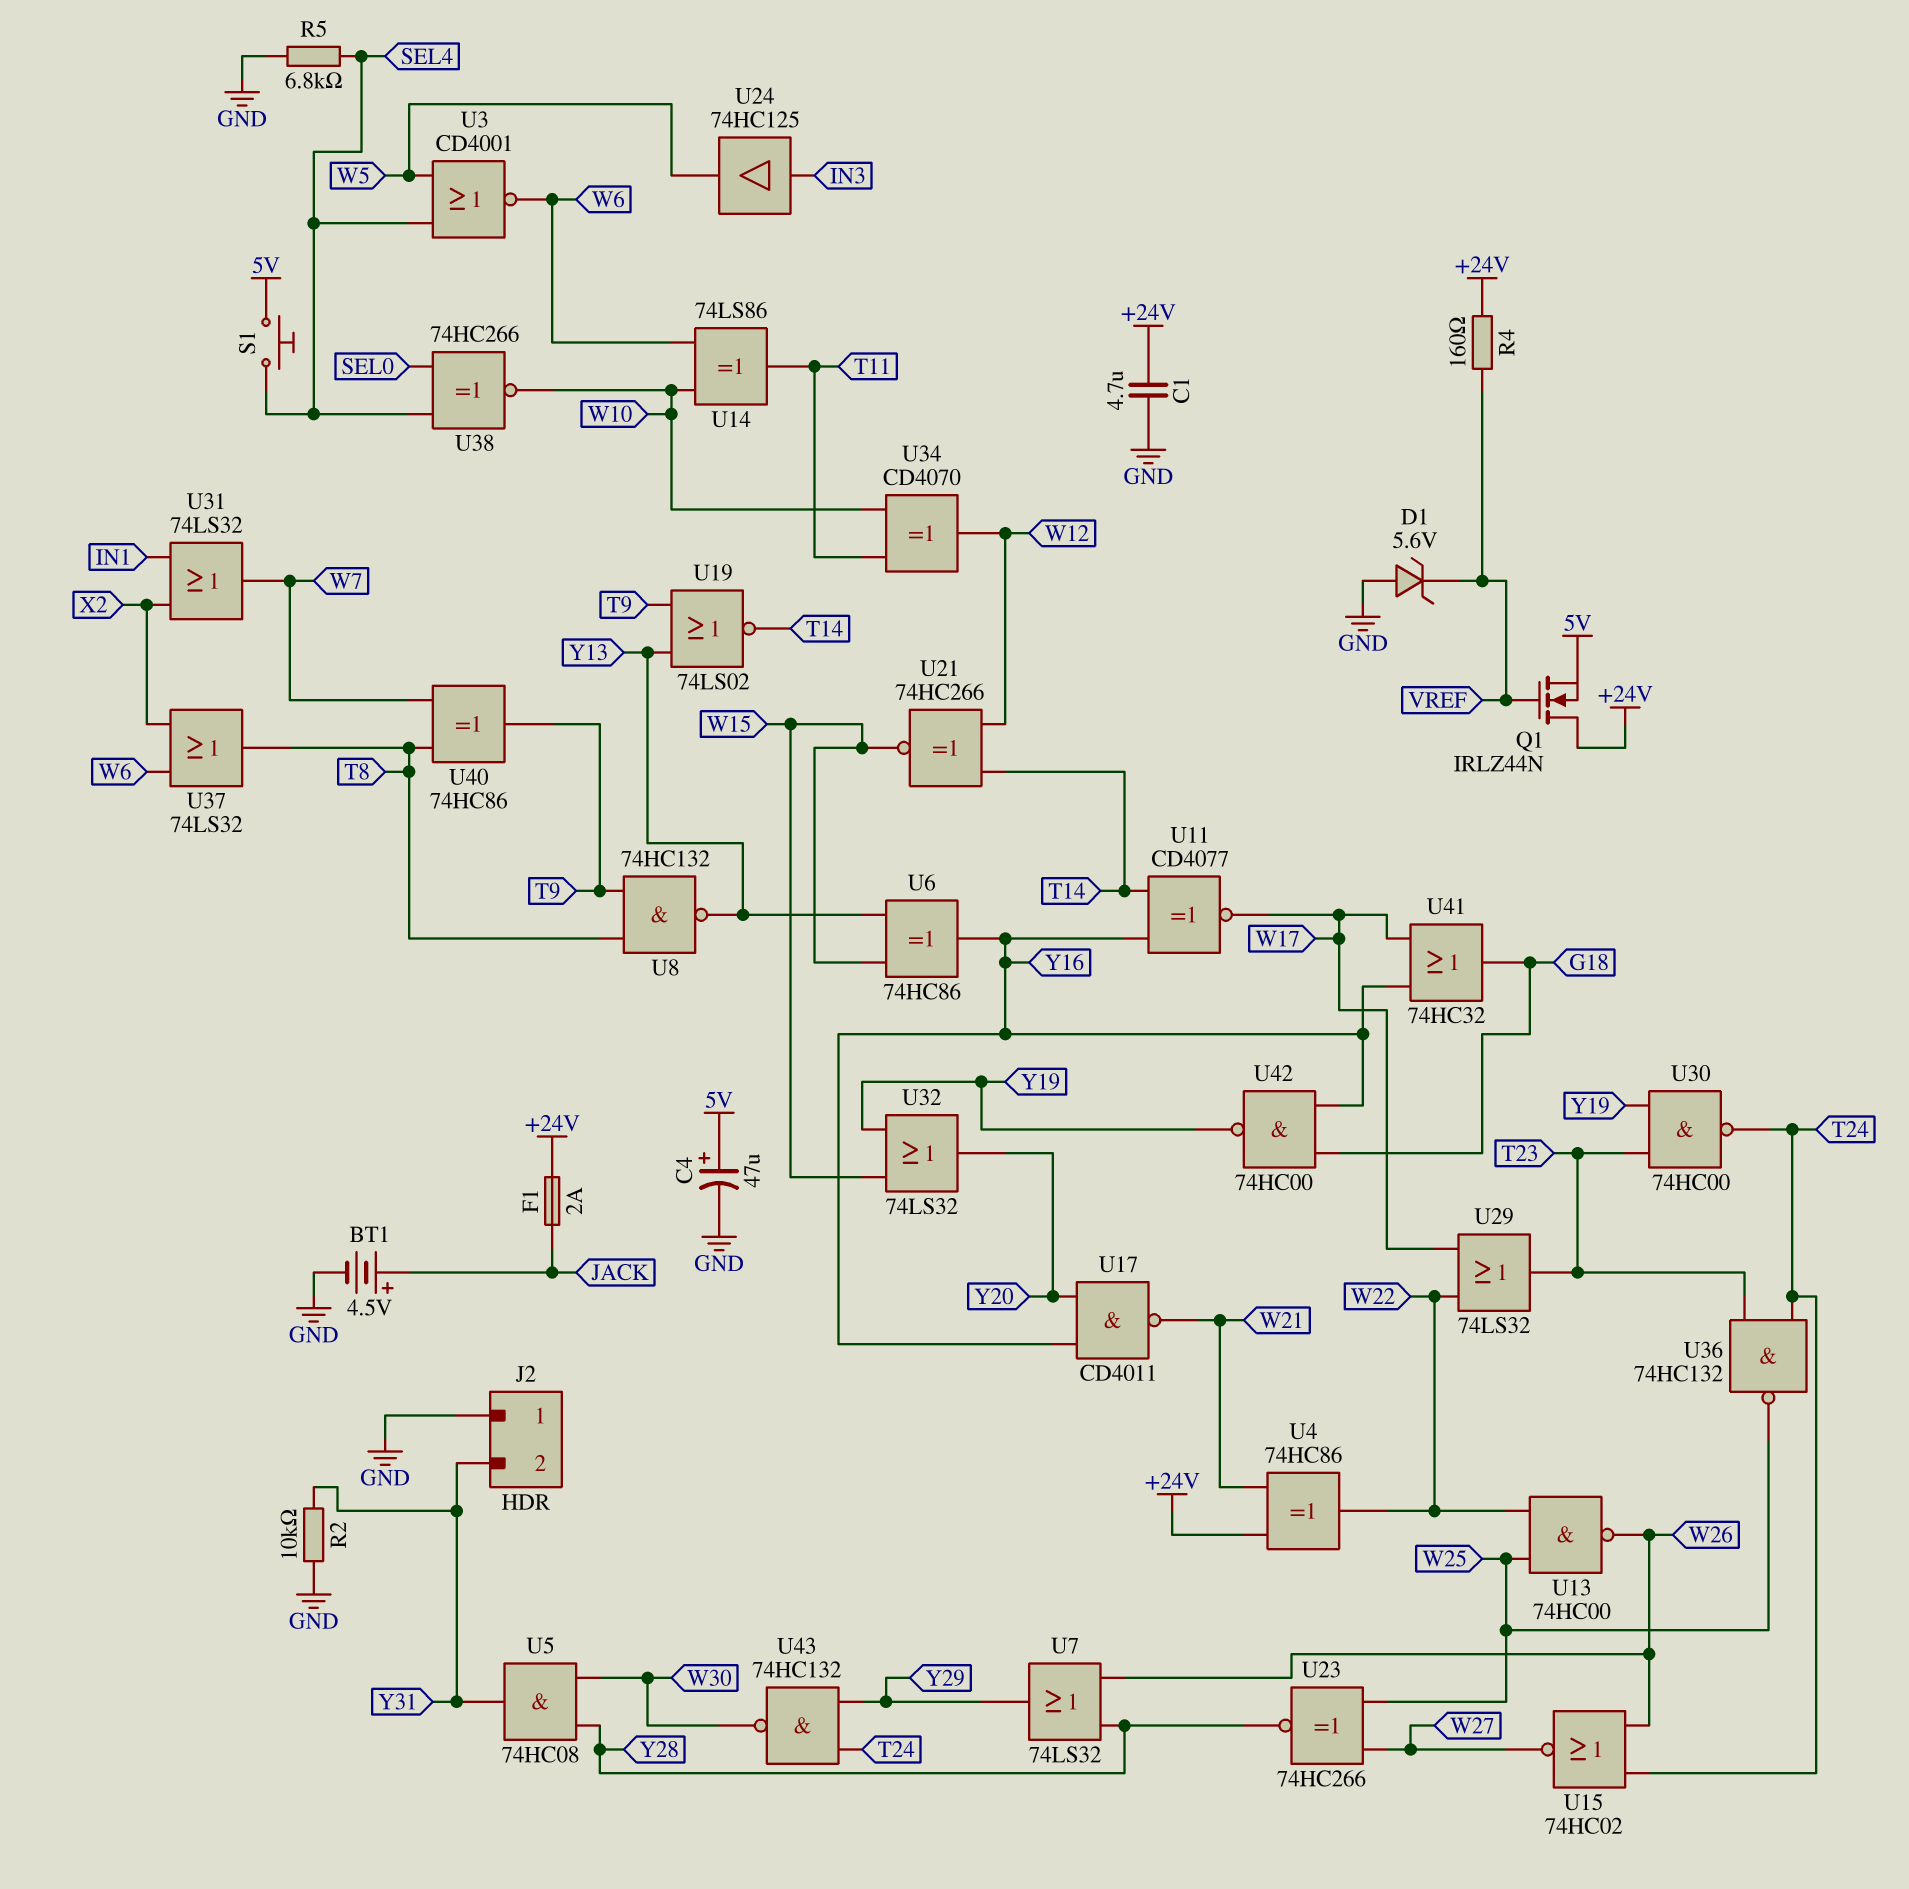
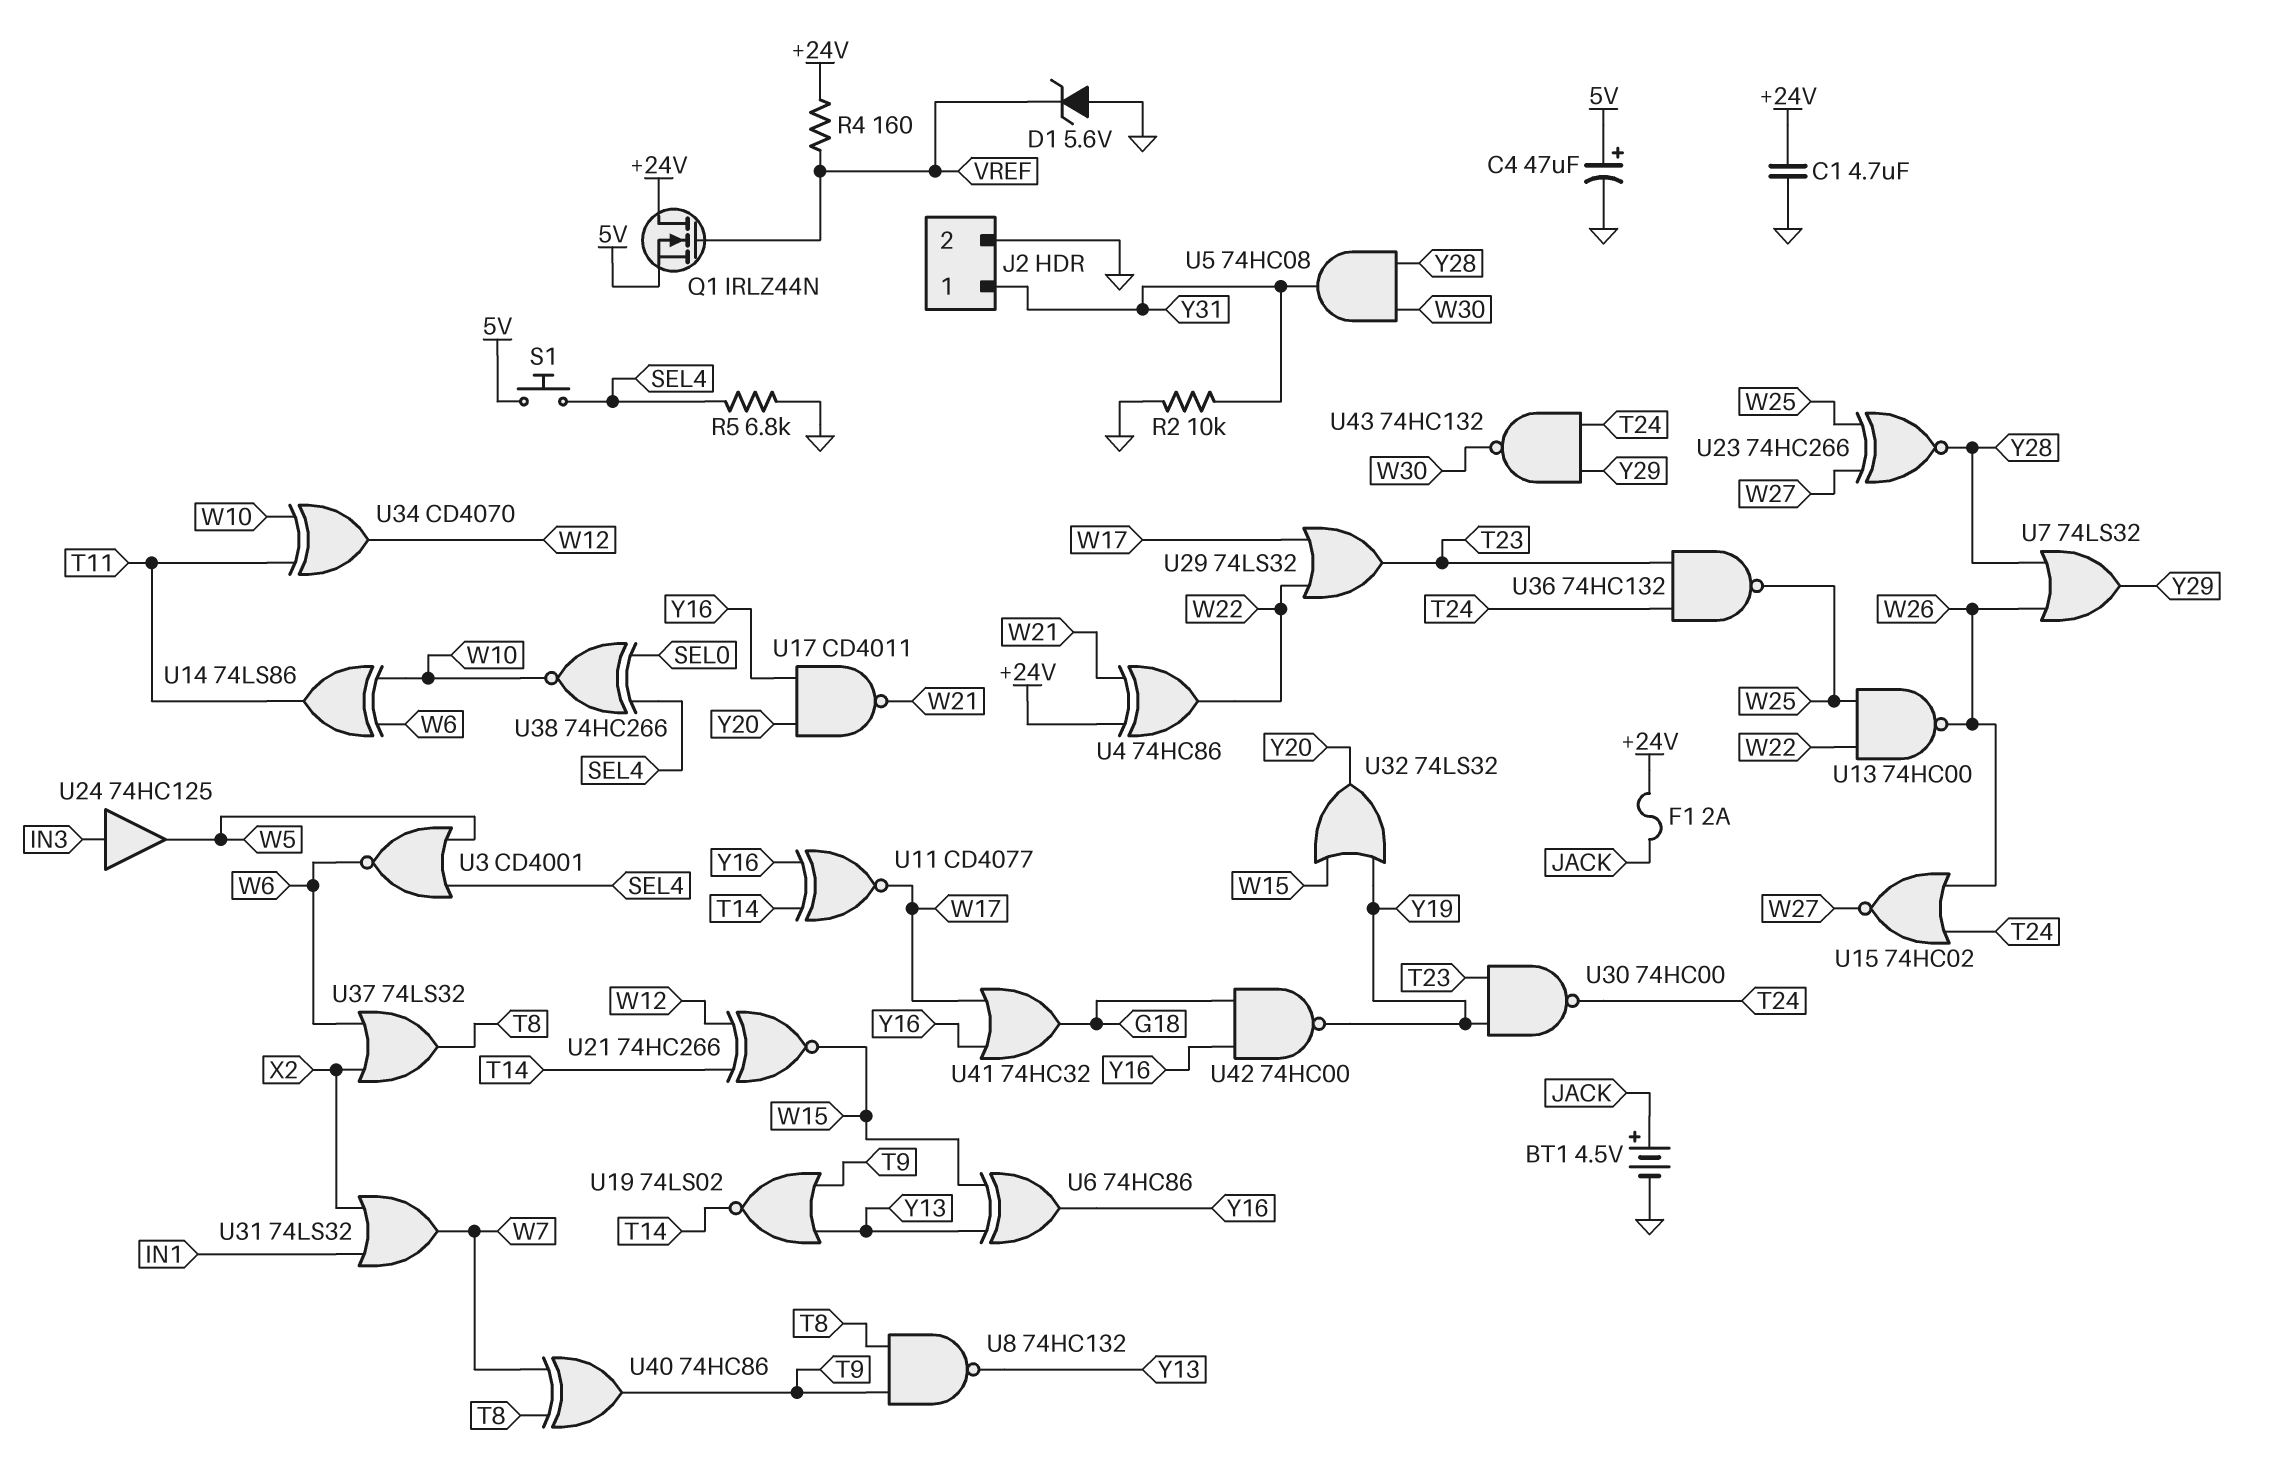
J2 pin 1: GND -> Y31
J2 pin 2: Y31 -> GND

